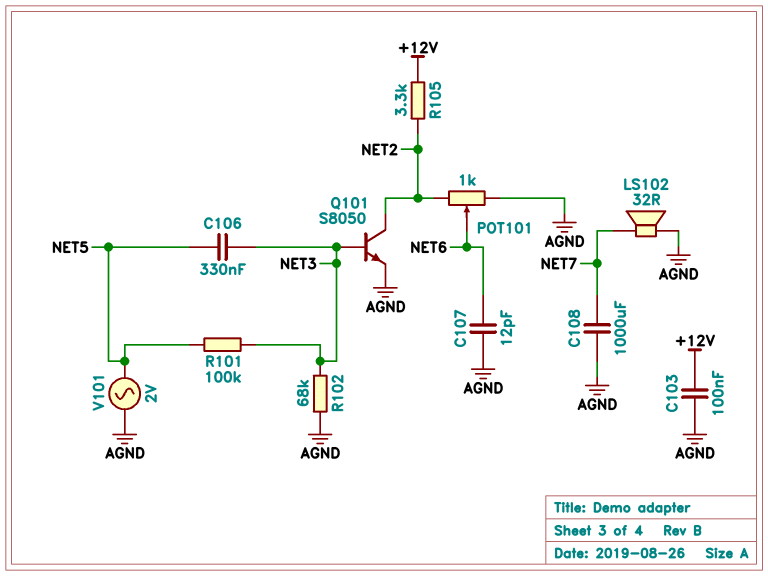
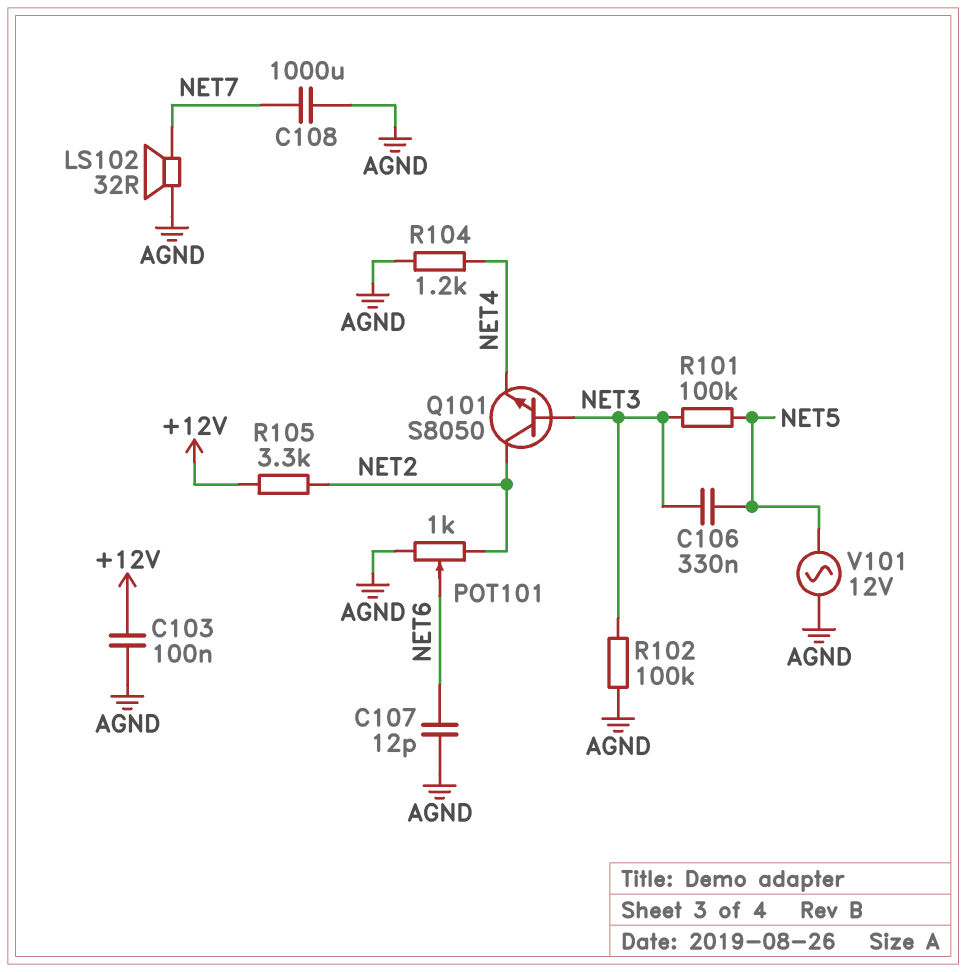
Q101: NPN S8050 (B NET3, C NET2, E AGND) -> NPN S8050 (B NET3, C NET2, E NET4)
R102: 68k (AGND, NET3) -> 100k (AGND, NET3)
R104: none -> 1.2k (AGND, NET4)
V101: AC 2V (AGND, NET5) -> AC 12V (AGND, NET5)

